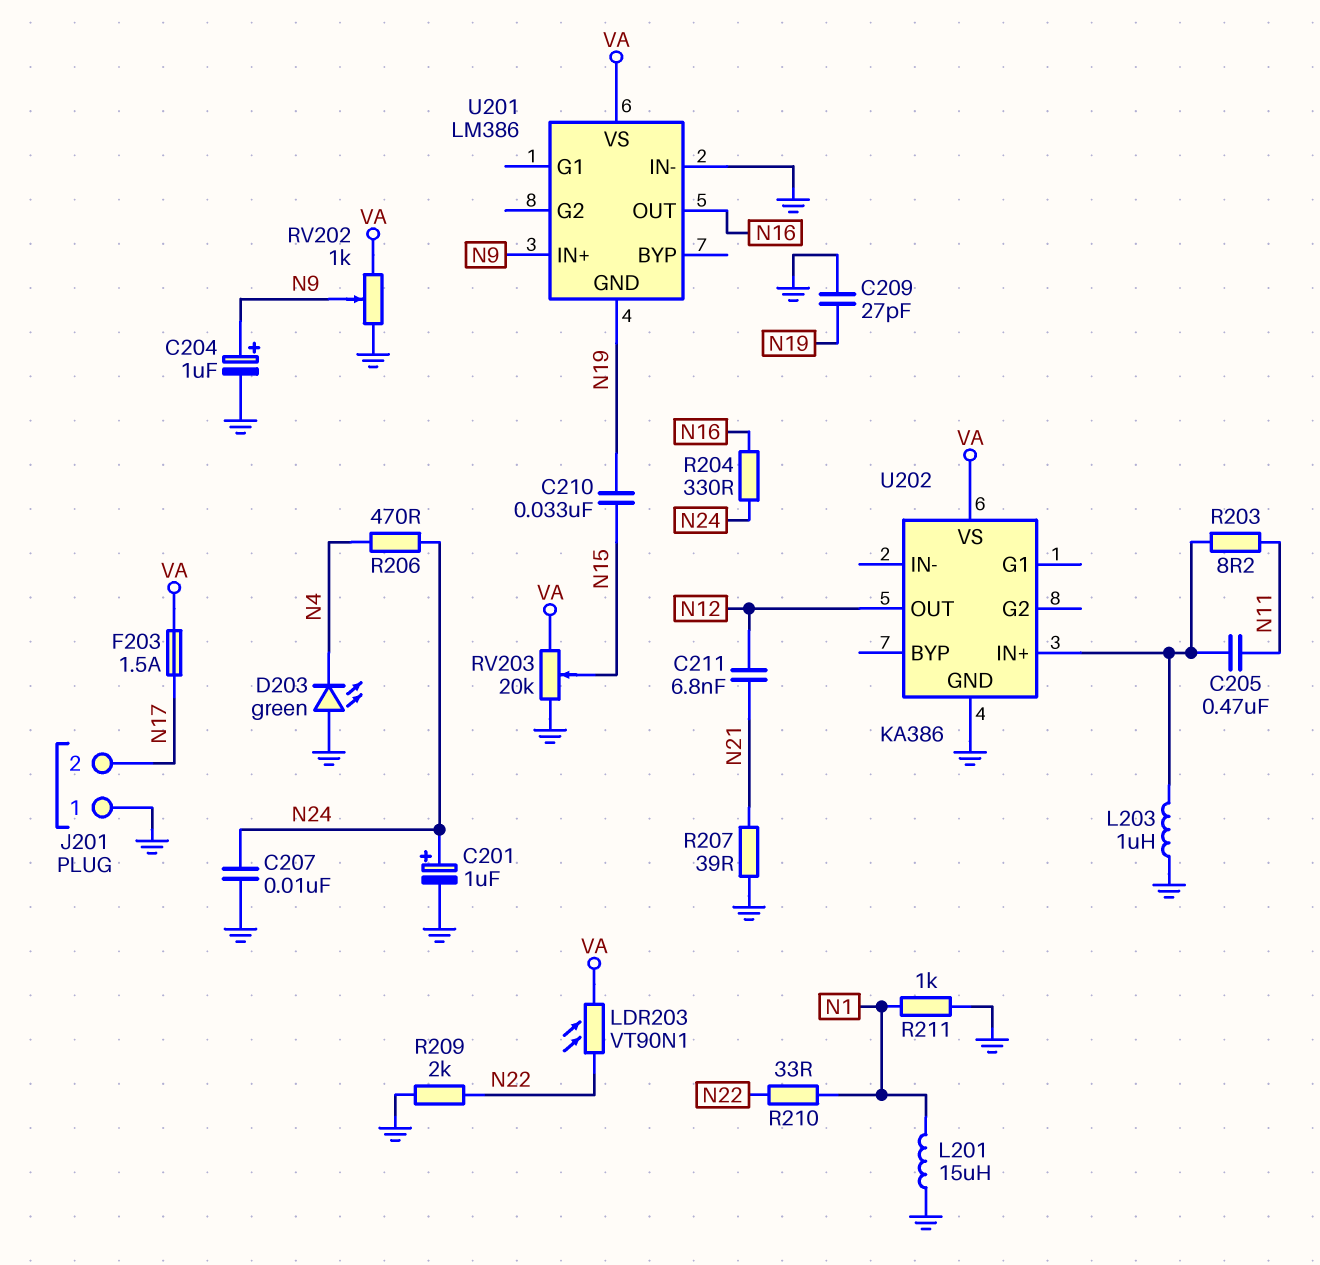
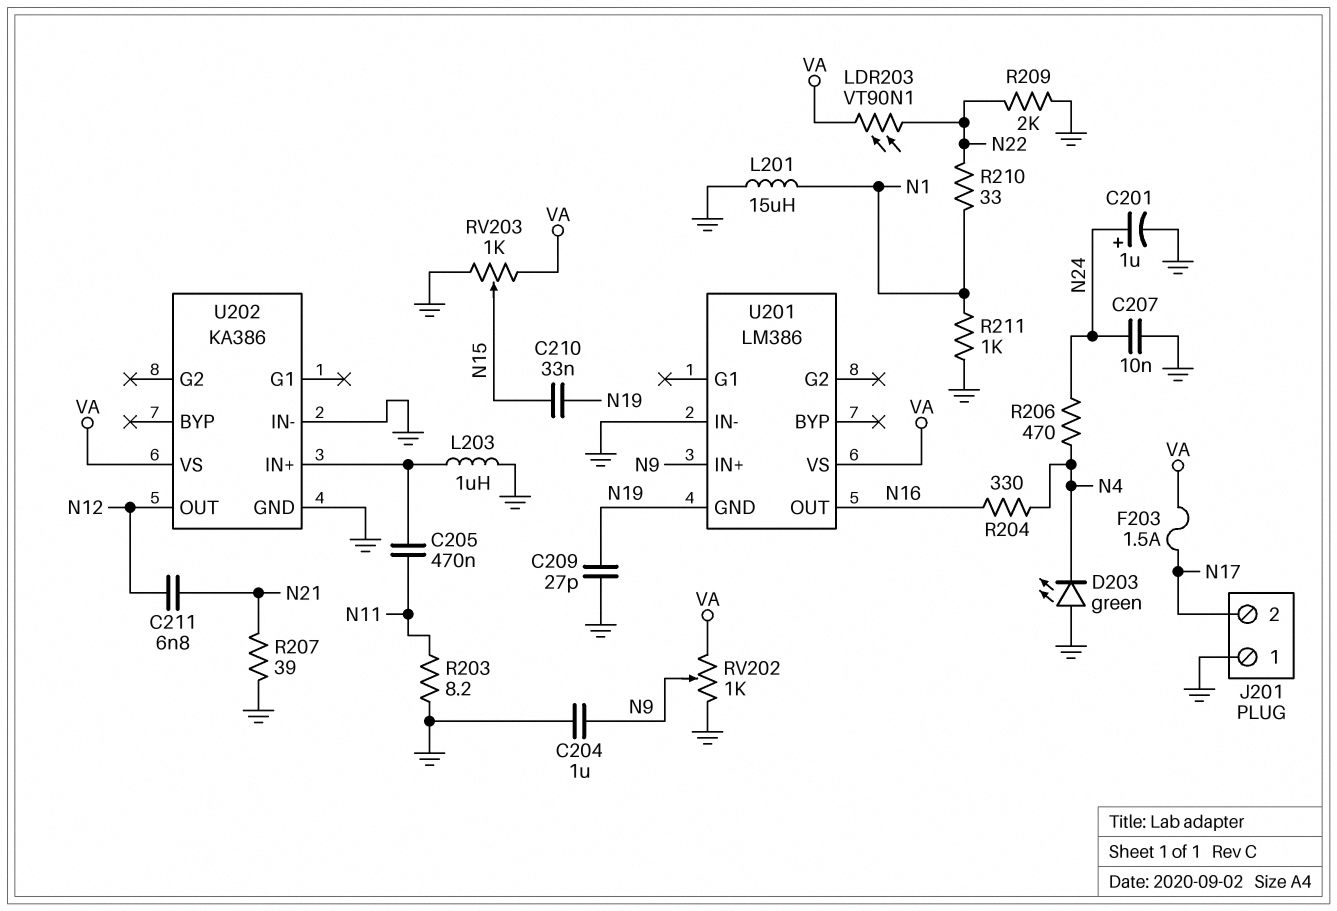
C204: 1uF (plus N9, minus GND) -> 1uF (GND, N9)
R203: 8.2 (N11, U202/IN+) -> 8.2 (GND, N11)
R204: 330 (N16, N24) -> 330 (N4, N16)
RV203: 20k (GND, VA, wiper N15) -> 1k (GND, VA, wiper N15)
U202 pin IN-: none -> GND

